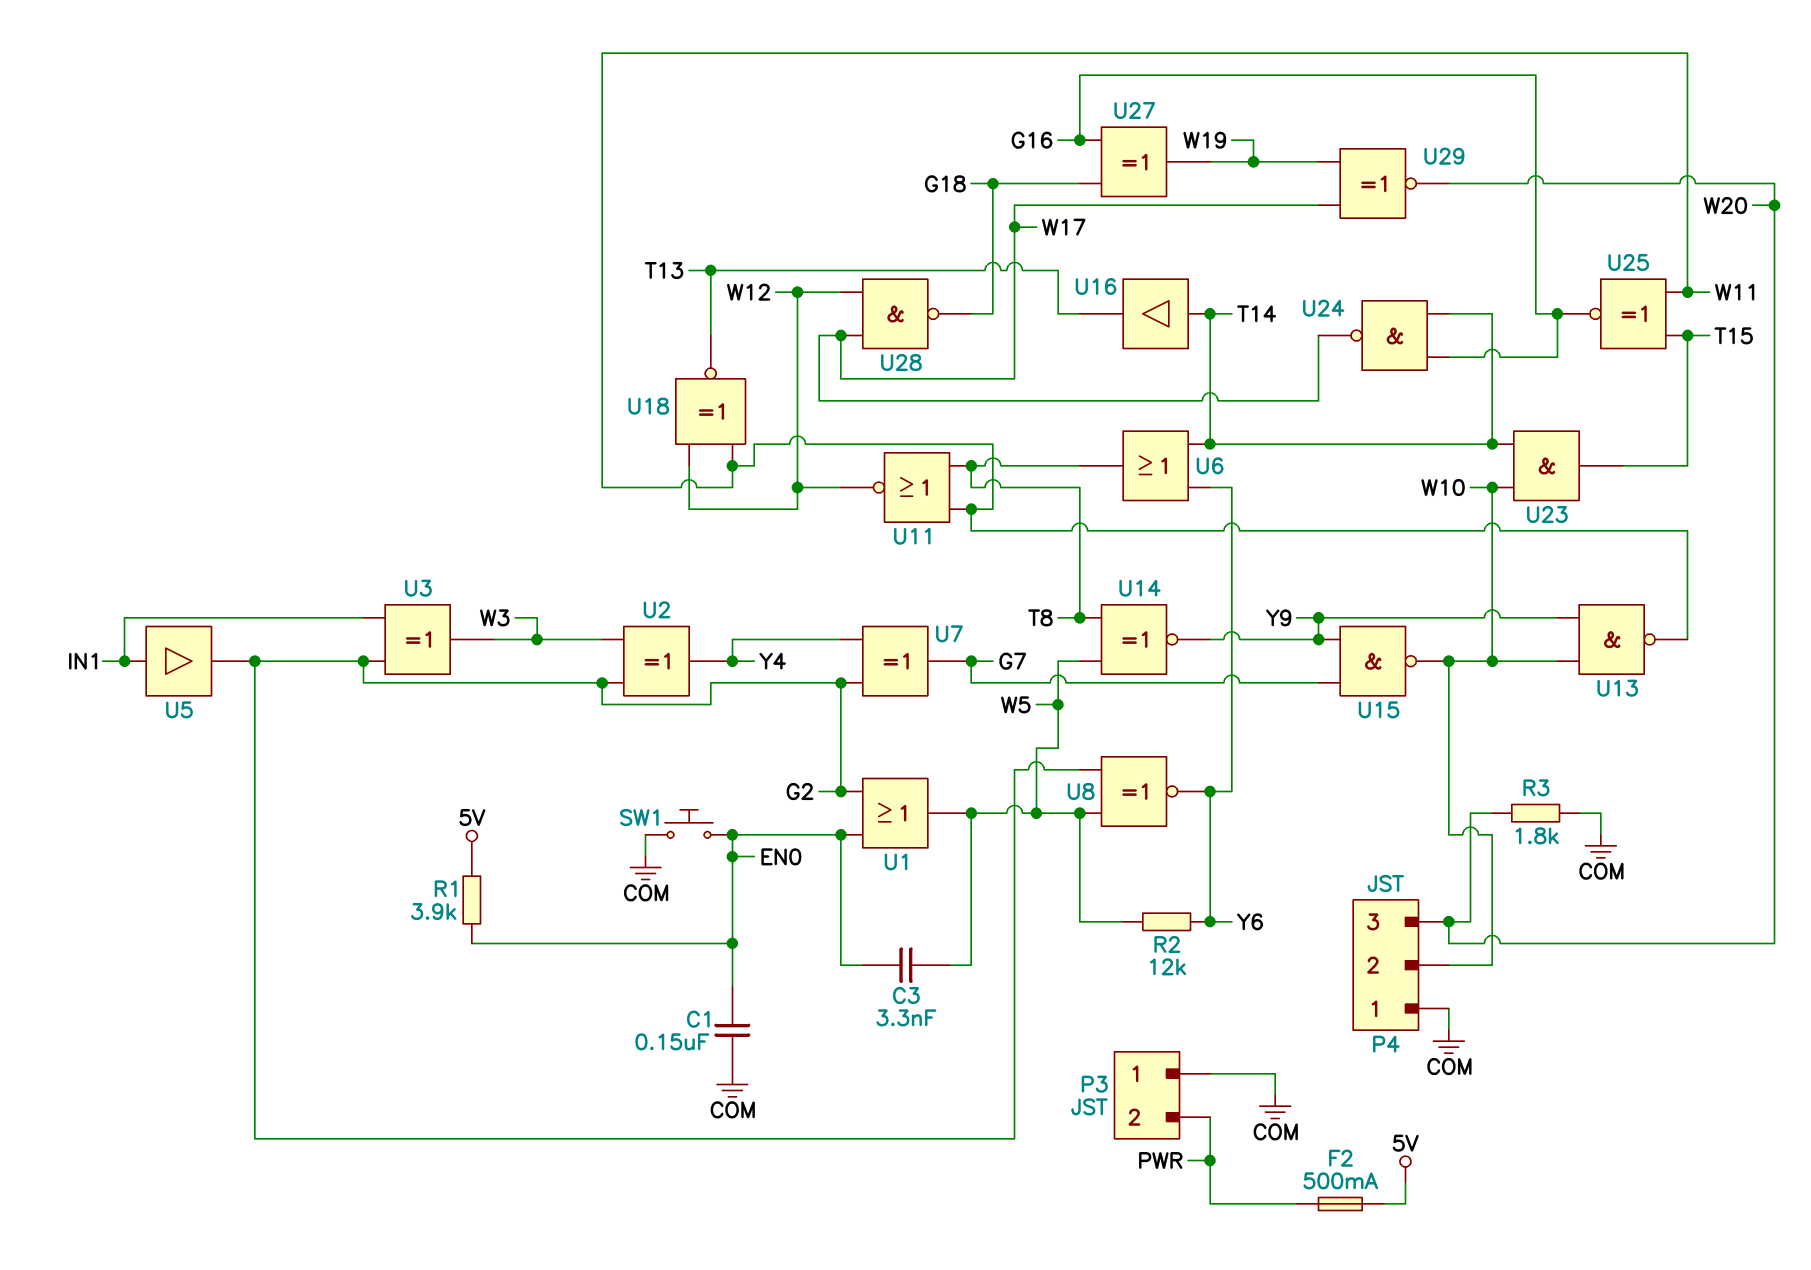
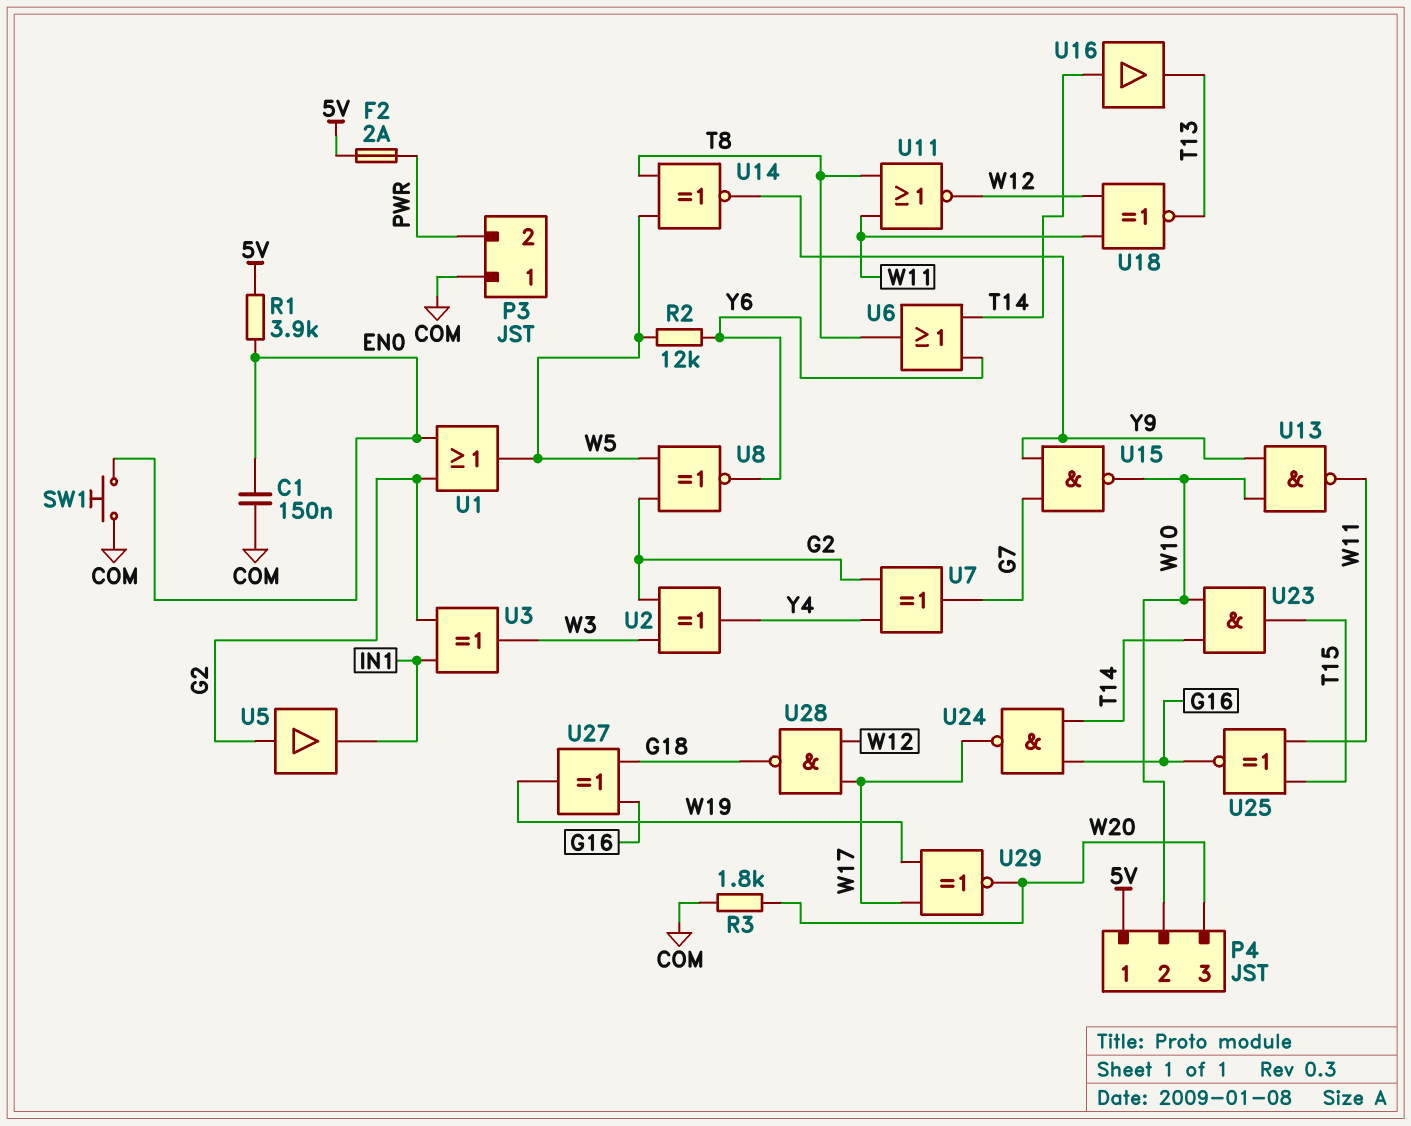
C3: 3.3nF (EN0, W5) -> none
F2: 500mA (5V, PWR) -> 2A (5V, PWR)
P4 pin 1: COM -> 5V
U5: buffer (in IN1, out G2) -> buffer (in G2, out IN1)

